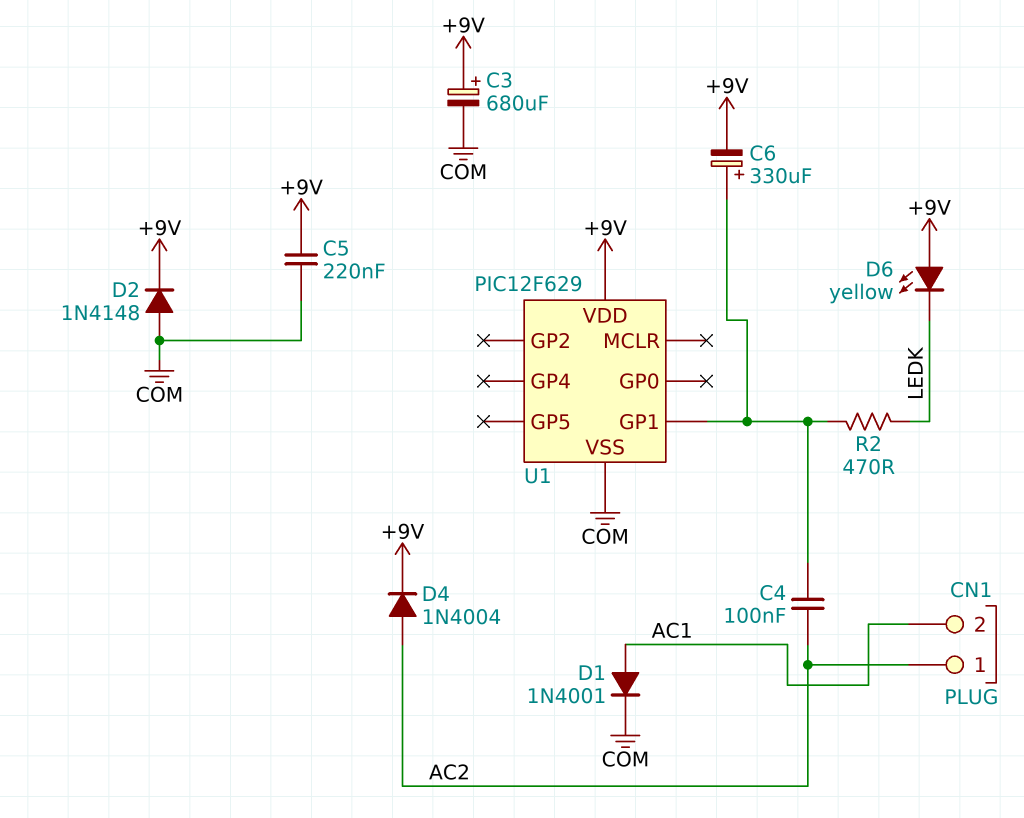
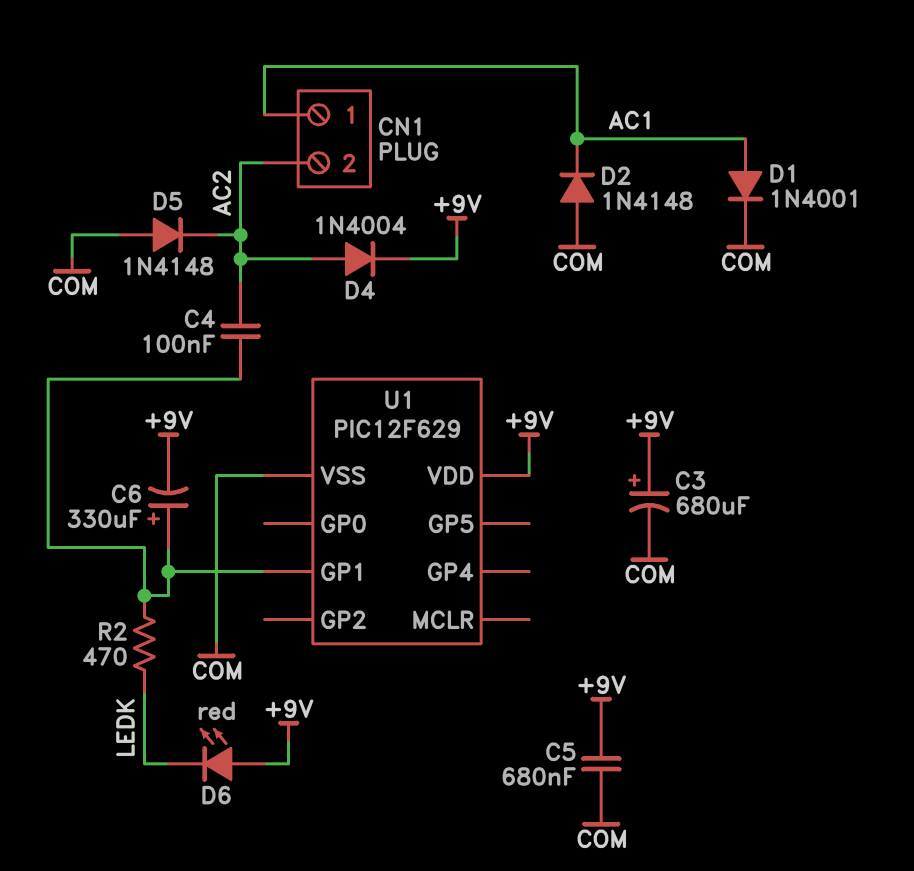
C5: 220nF (+9V, COM) -> 680nF (+9V, COM)
CN1 pin 1: AC2 -> AC1
CN1 pin 2: AC1 -> AC2
D2: diode 1N4148 (A COM, K +9V) -> diode 1N4148 (A COM, K AC1)
D5: none -> diode 1N4148 (A COM, K AC2)
D6: LED yellow (A +9V, K LEDK) -> LED red (A +9V, K LEDK)

